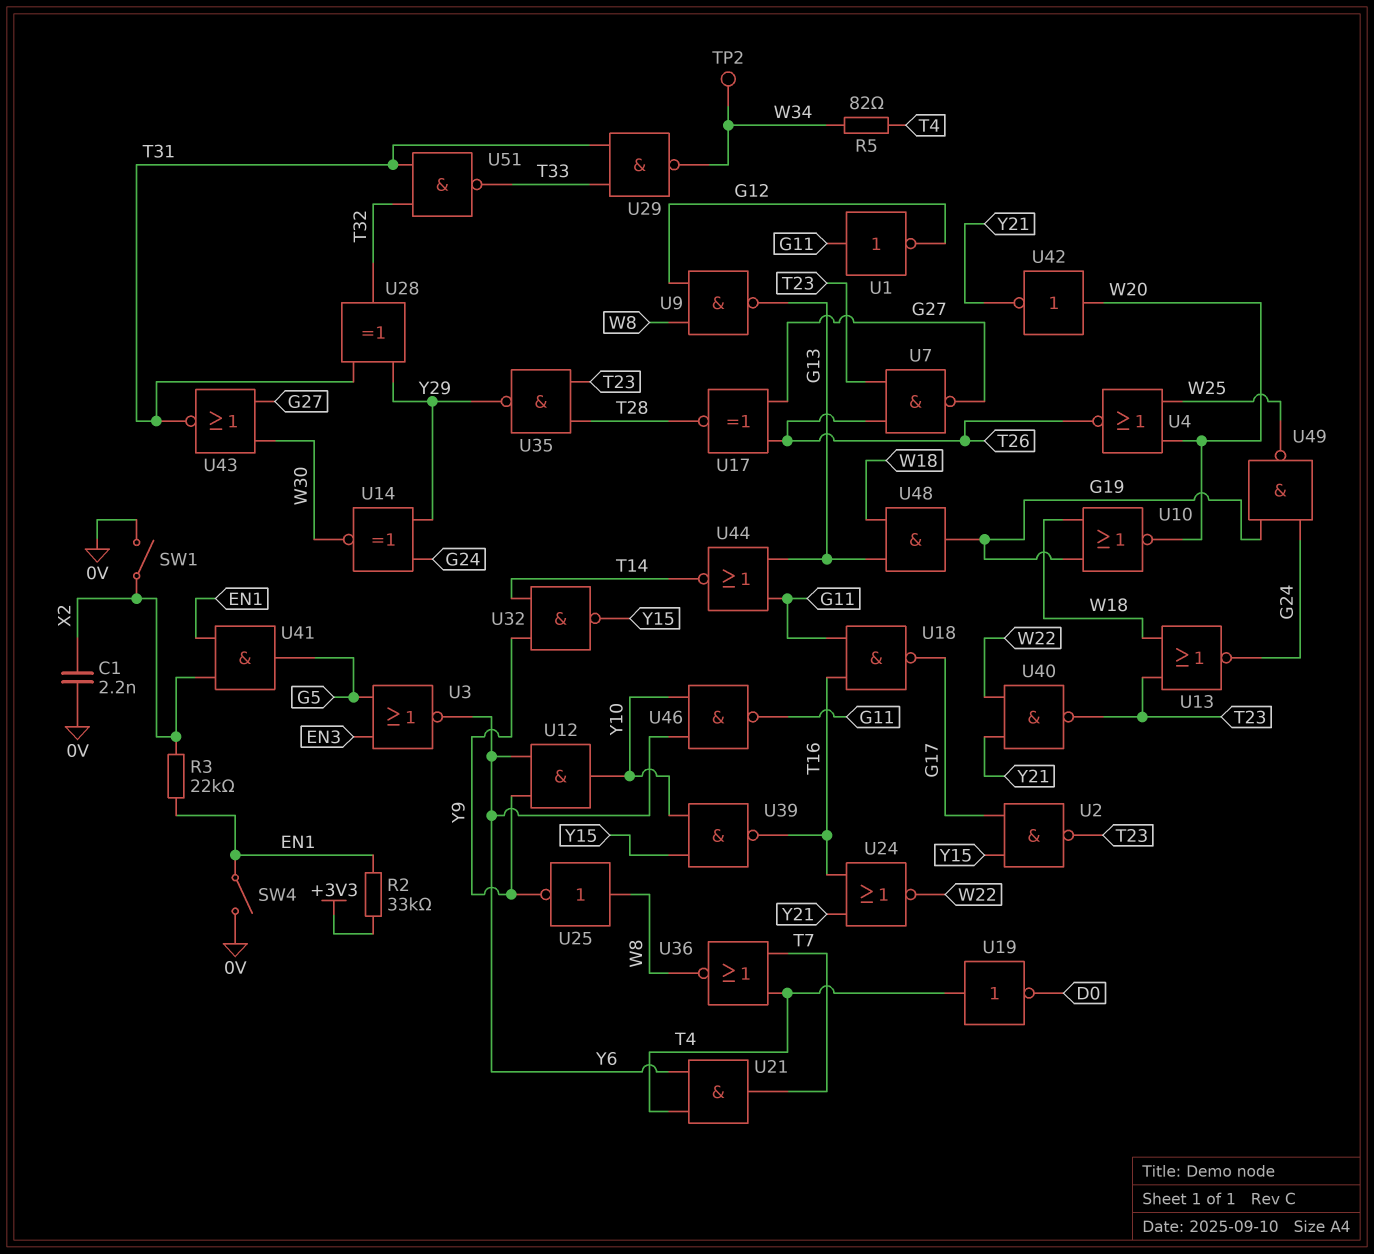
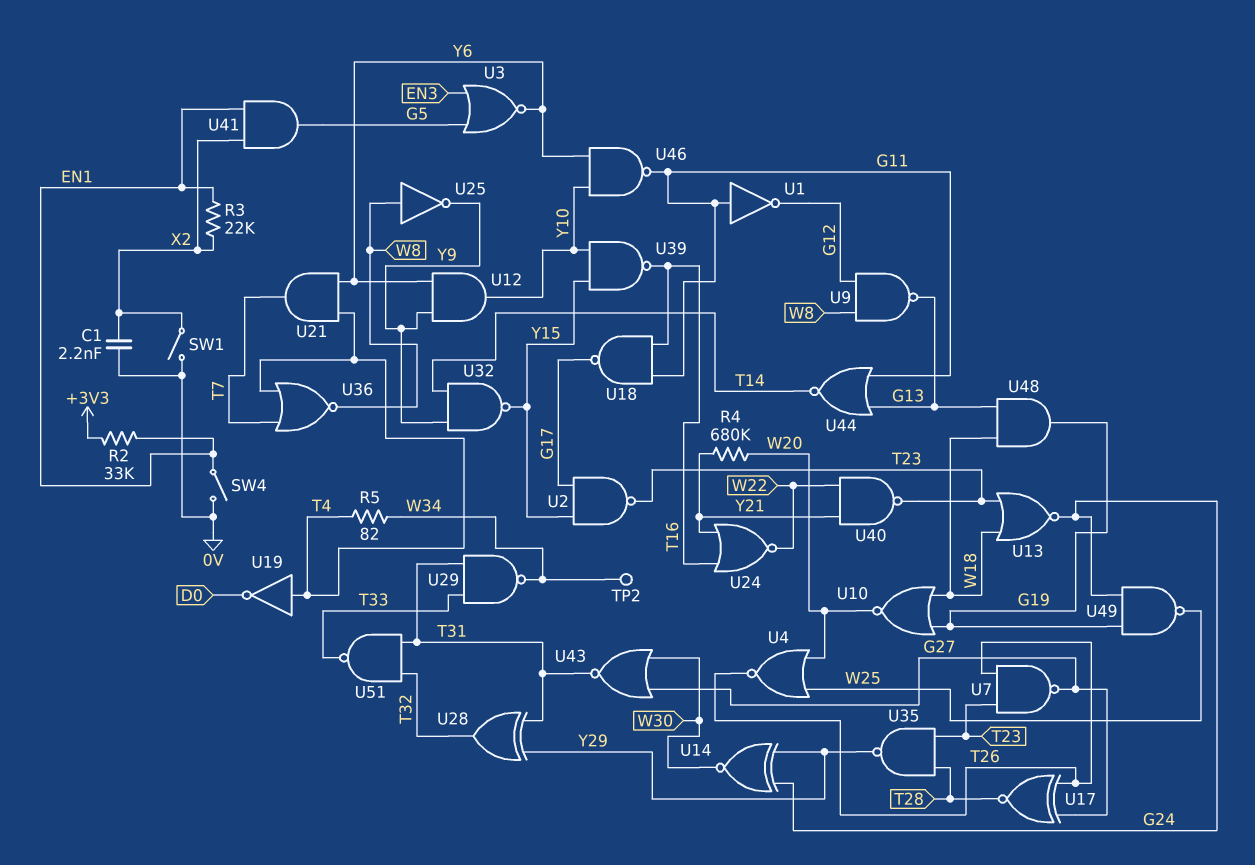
R4: none -> 680k (W20, Y21)
U42: NOT (in W20, out Y21) -> none

